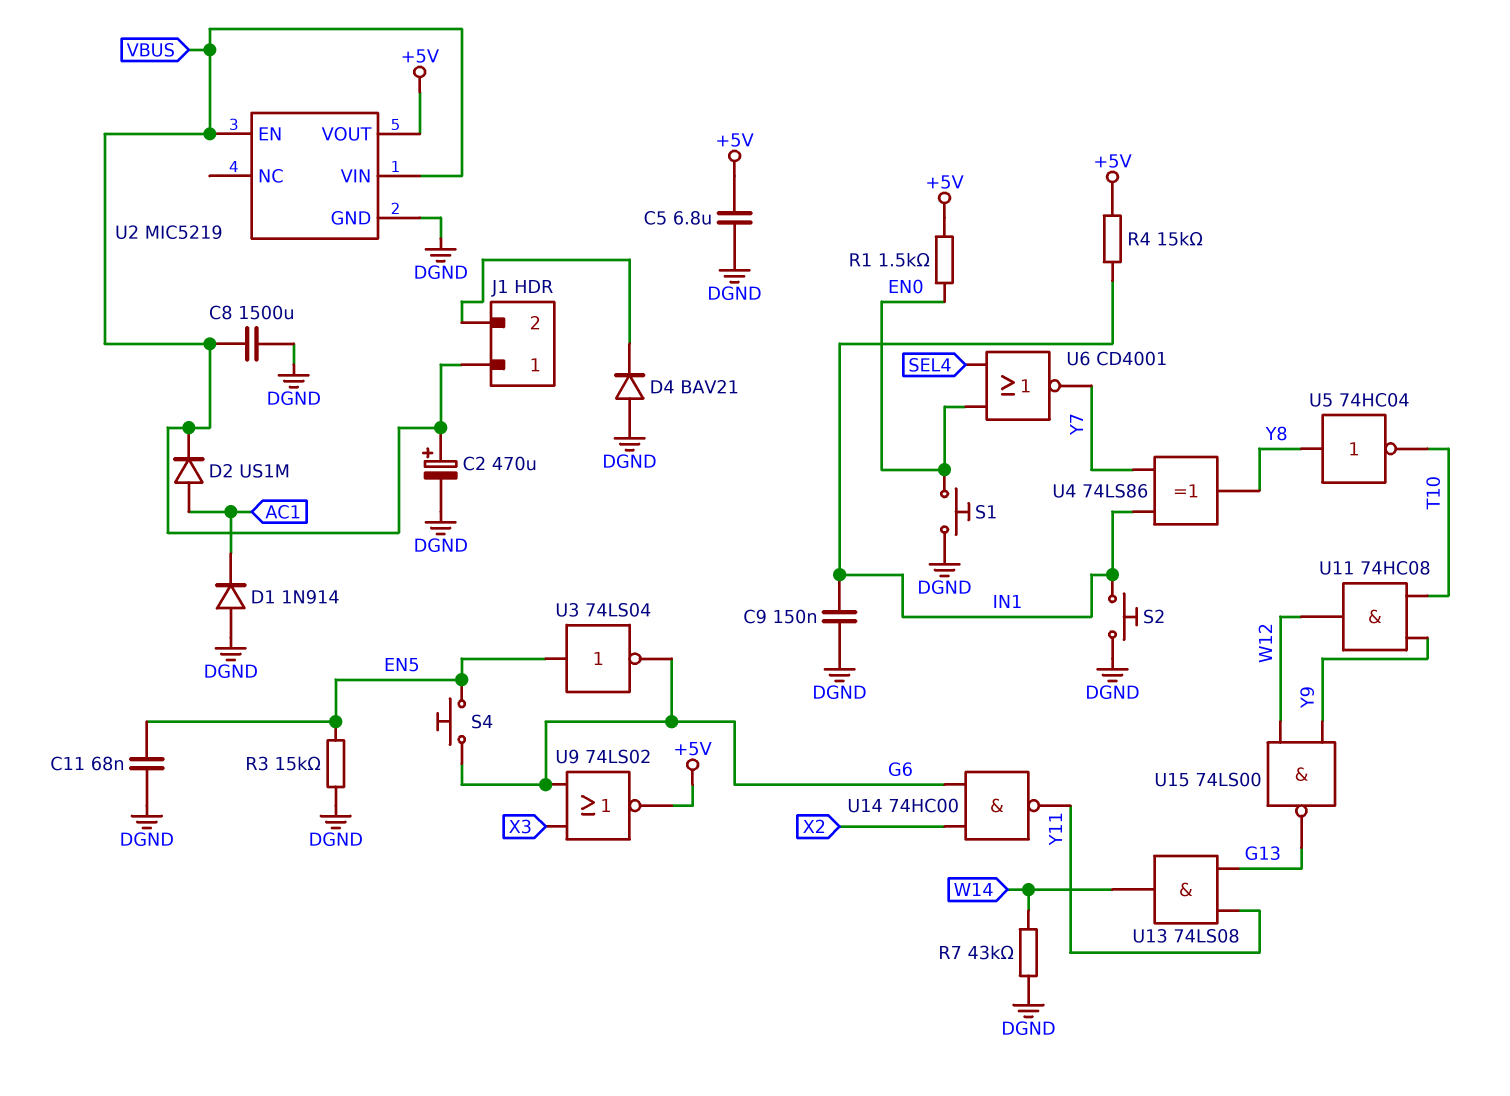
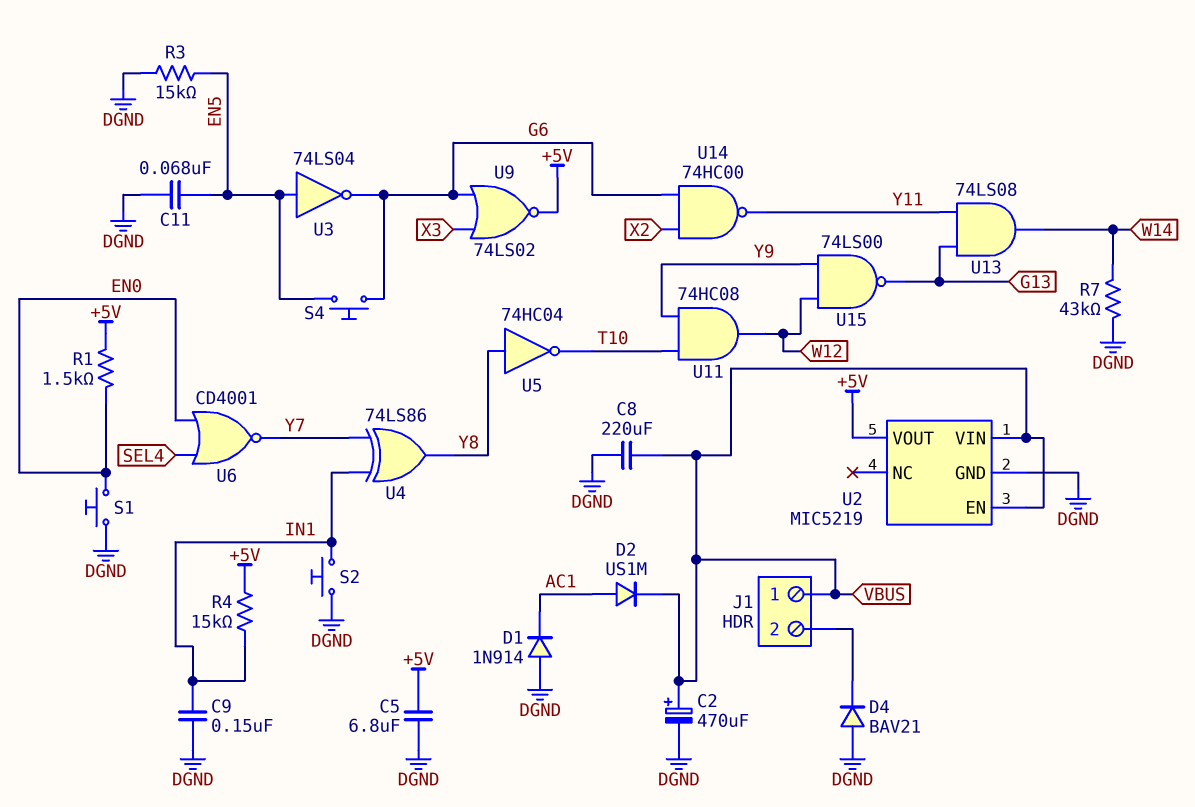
C8: 1500uF (DGND, VBUS) -> 220uF (DGND, VBUS)

